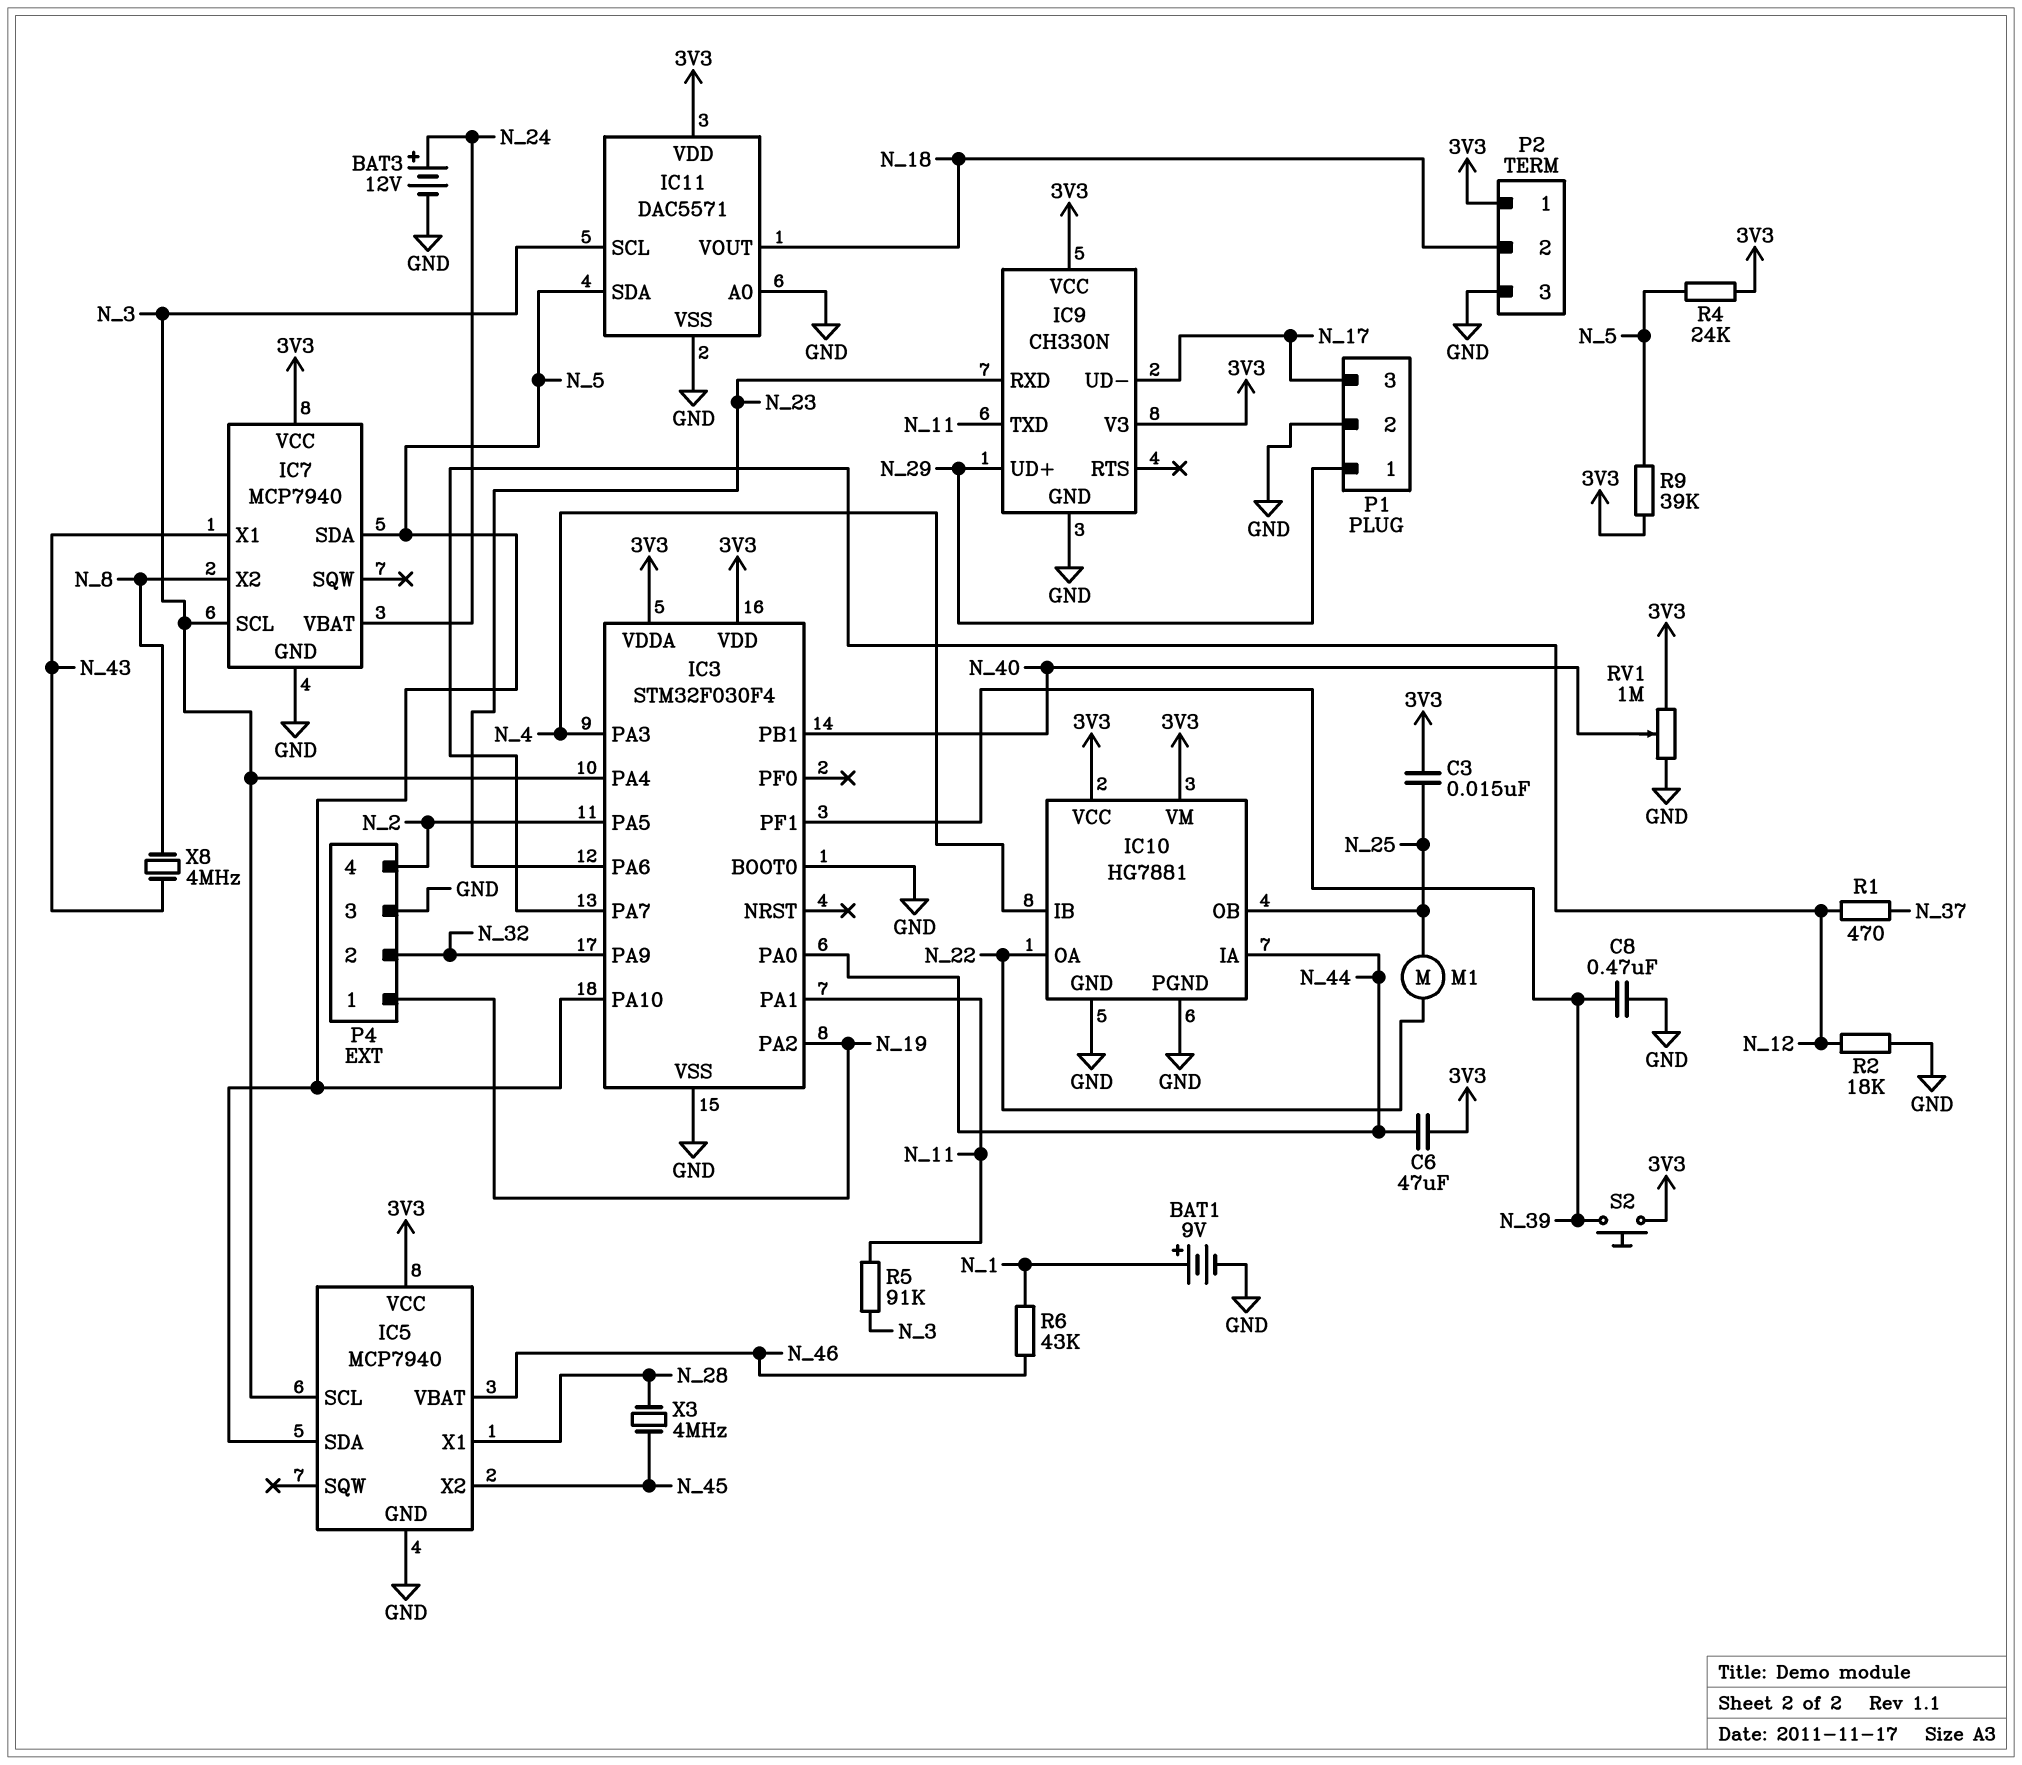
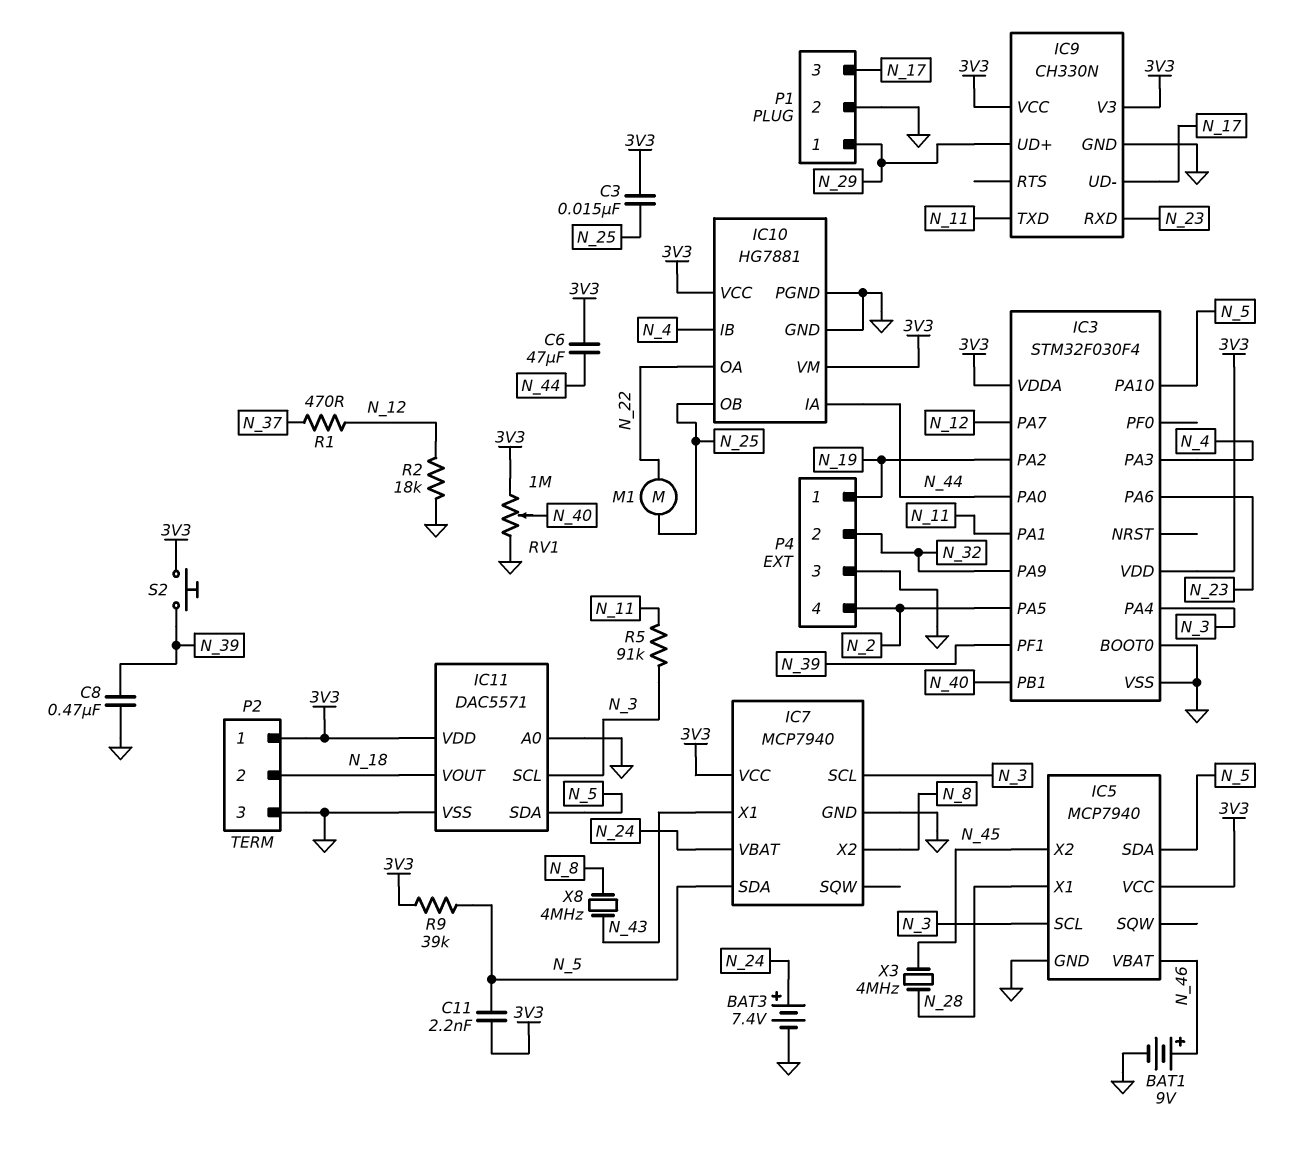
BAT1: 9V (plus N_1, minus GND) -> 9V (plus N_46, minus GND)
BAT3: 12V (plus N_24, minus GND) -> 7.4V (plus N_24, minus GND)
C11: none -> 2.2nF (3V3, N_5)
R4: 24k (3V3, N_5) -> none
R6: 43k (N_1, N_46) -> none

